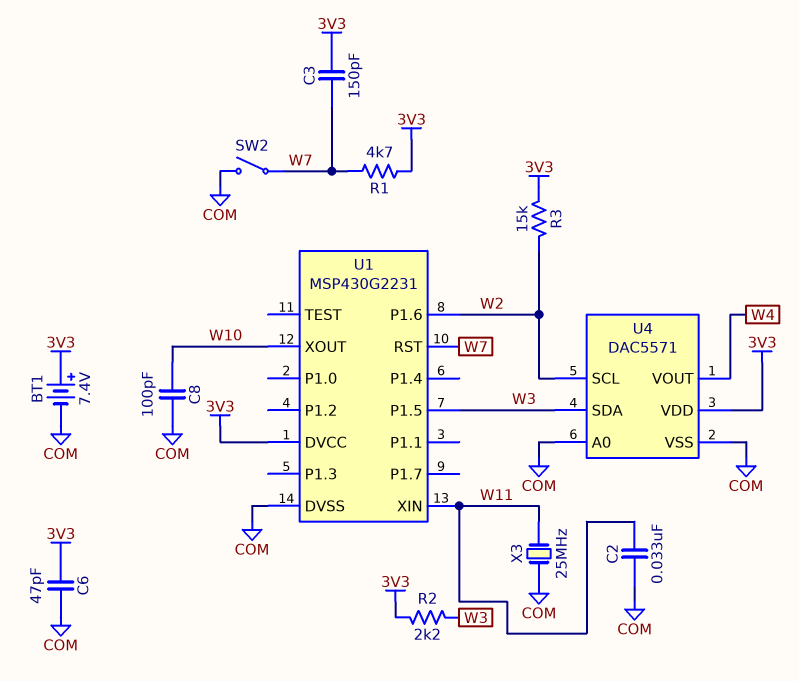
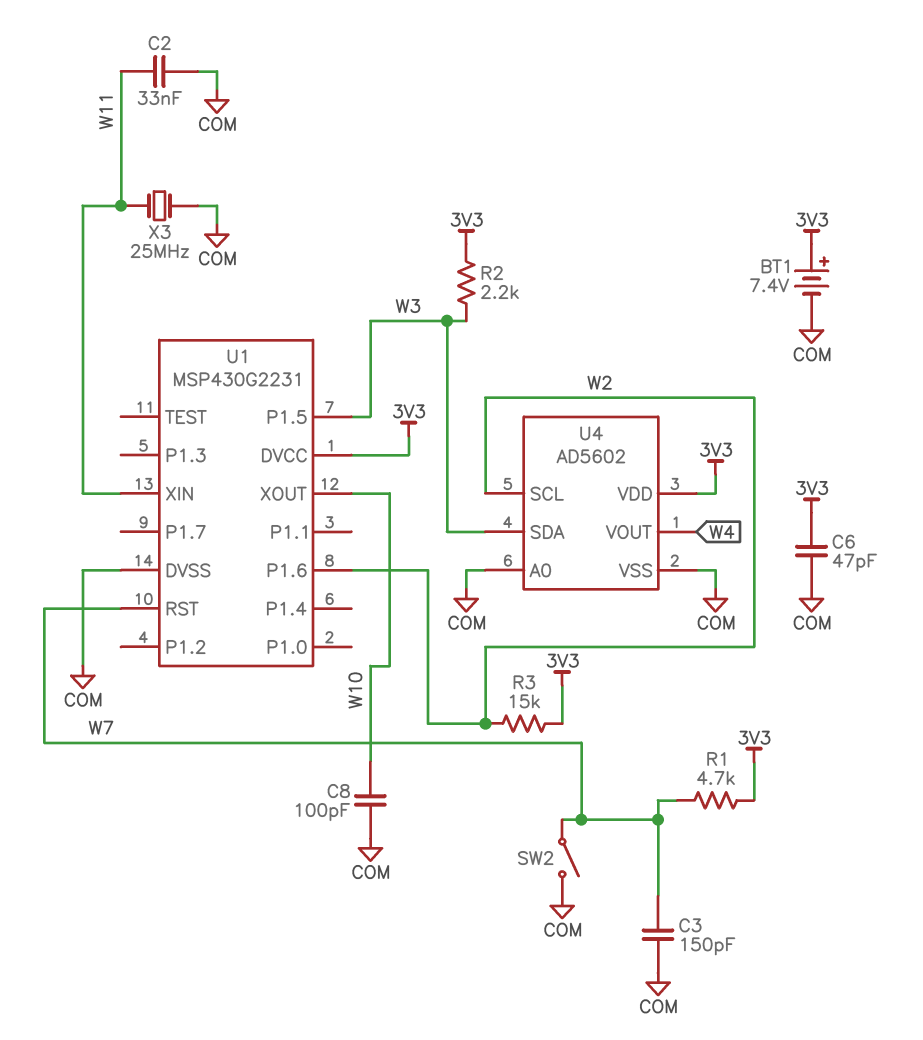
C3: 150pF (3V3, W7) -> 150pF (COM, W7)
U4: DAC5571 -> AD5602

